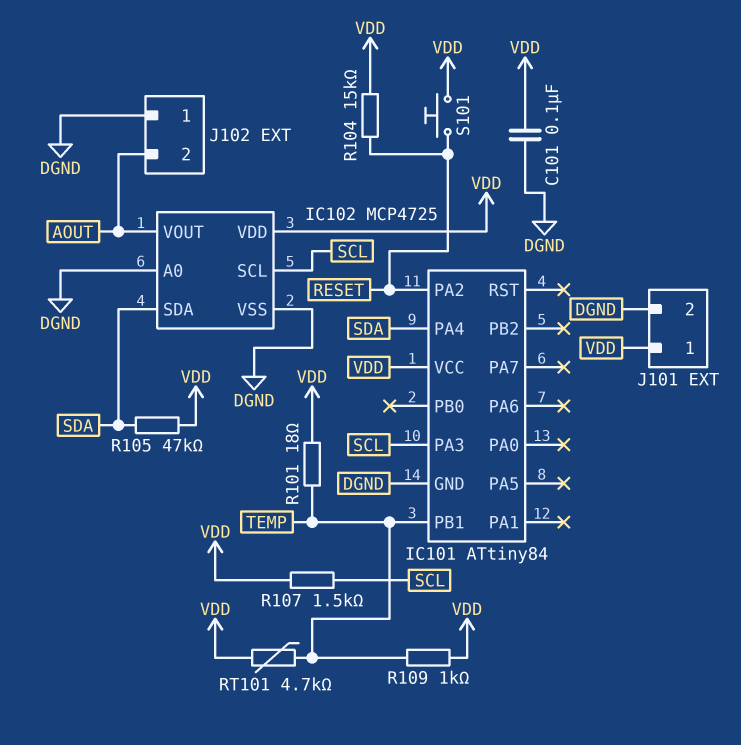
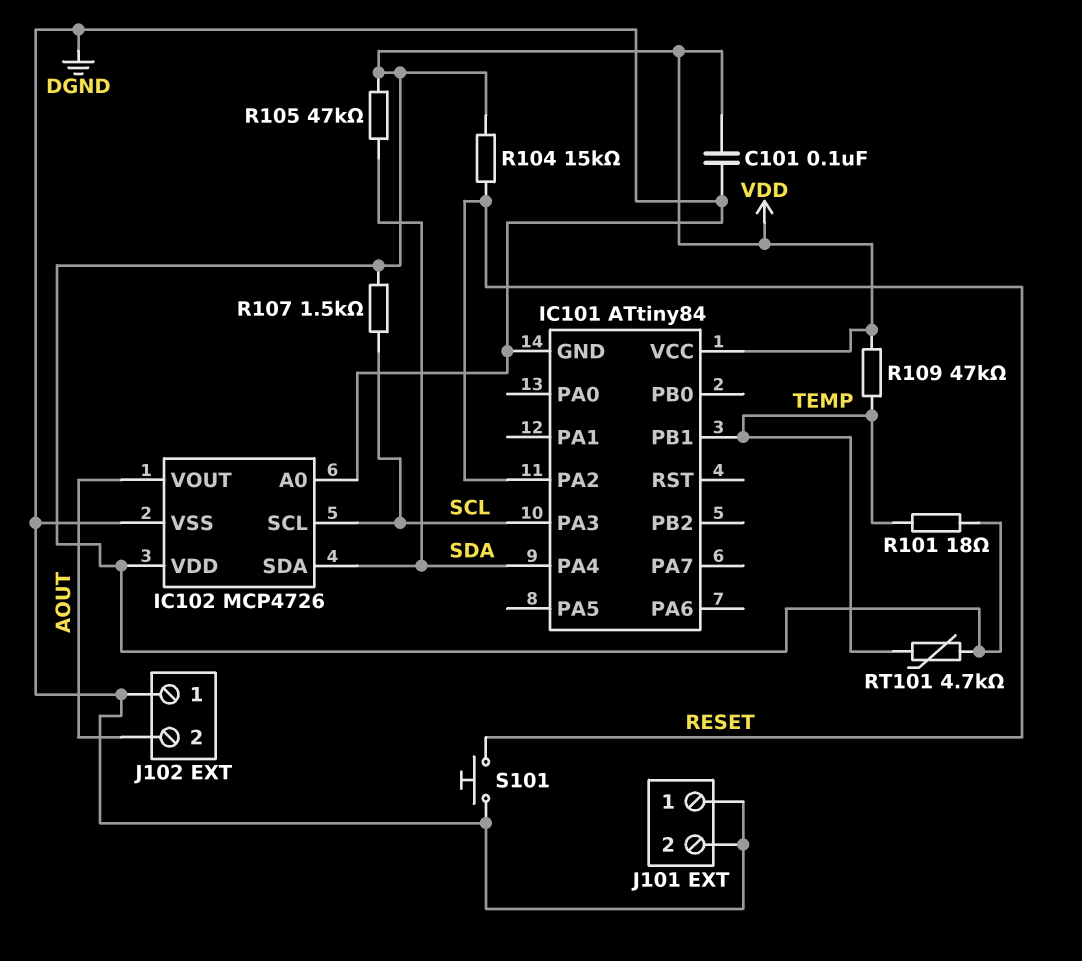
IC102: MCP4725 -> MCP4726
J101 pin 1: VDD -> DGND
R109: 1k (TEMP, VDD) -> 47k (TEMP, VDD)
S101: button (RESET, VDD) -> button (DGND, RESET)

